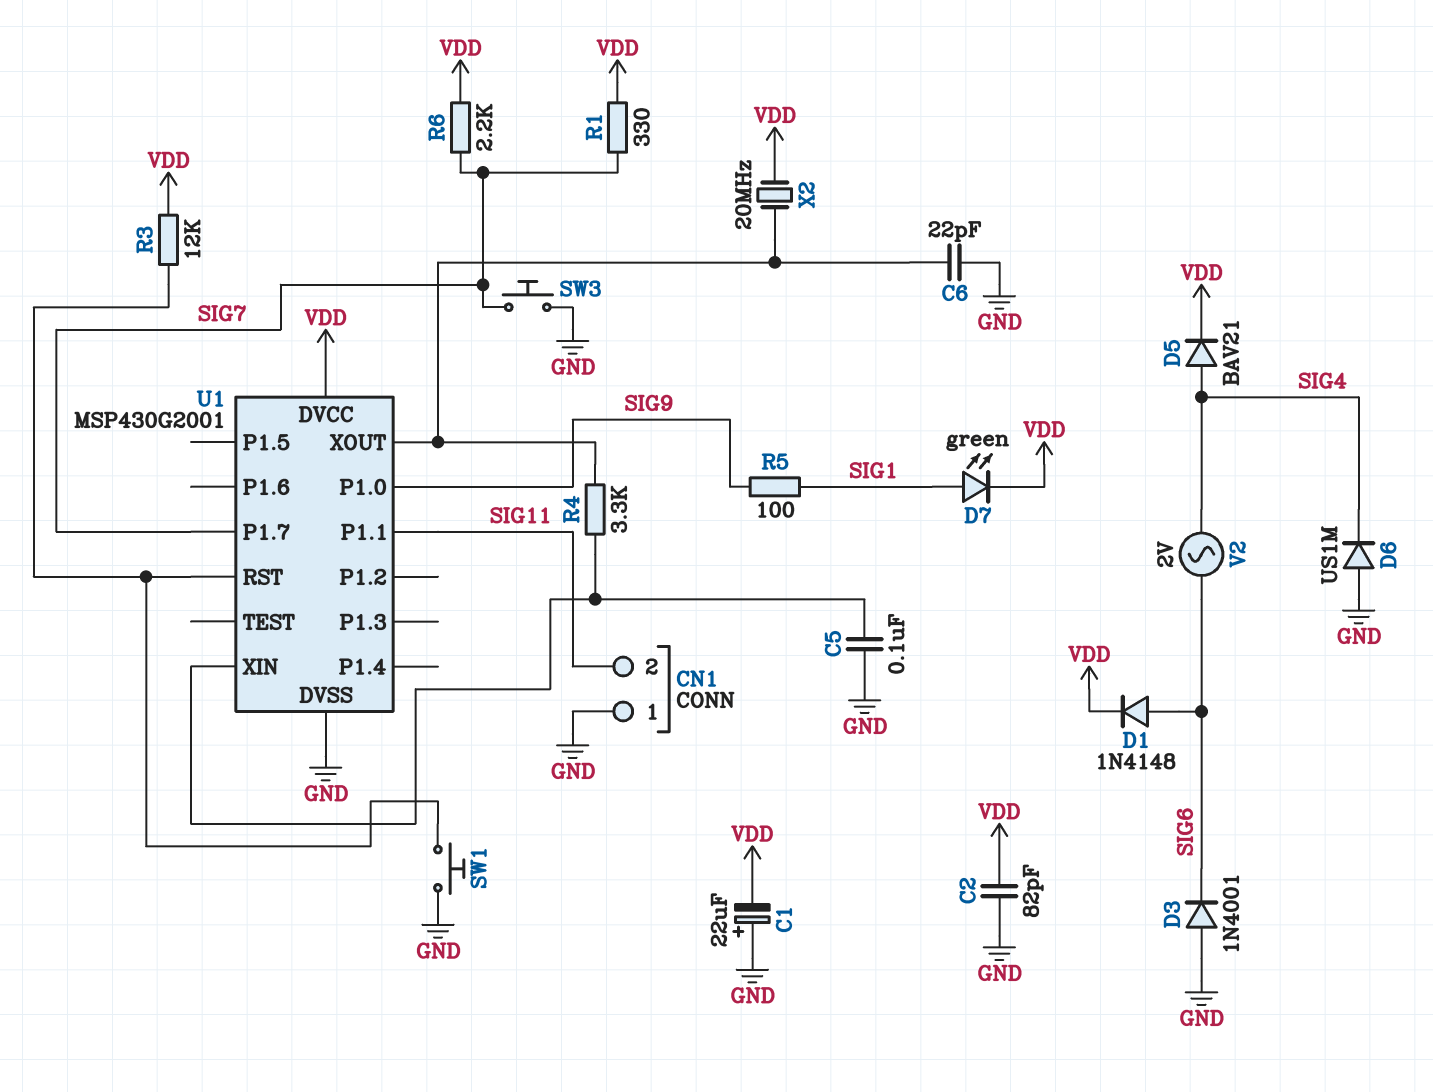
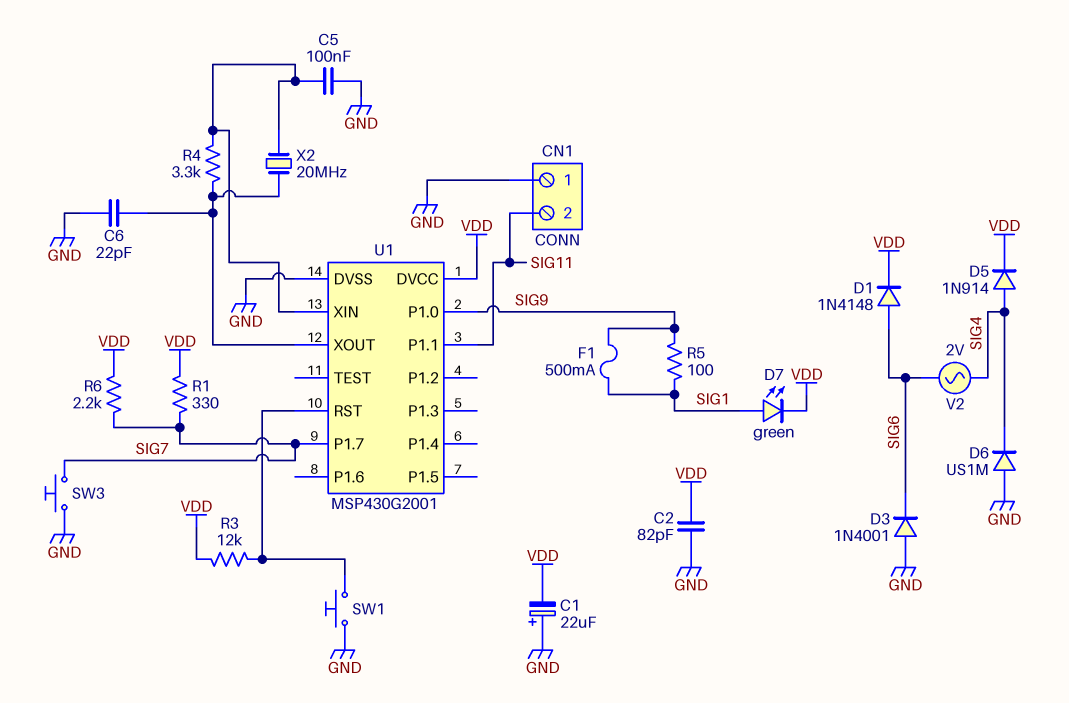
D5: diode BAV21 (A SIG4, K VDD) -> diode 1N914 (A SIG4, K VDD)
F1: none -> 500mA (SIG1, SIG9)
X2: 20MHz (U1/XOUT, VDD) -> 20MHz (U1/XIN, U1/XOUT)

